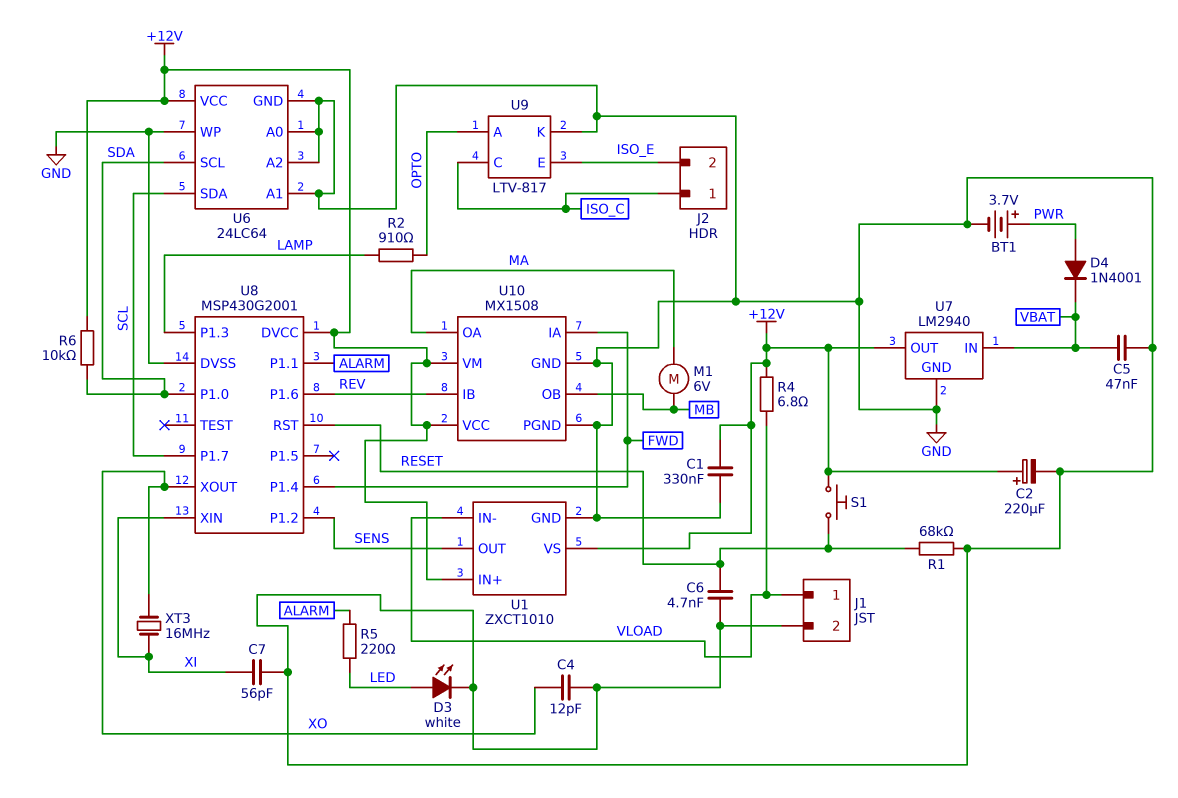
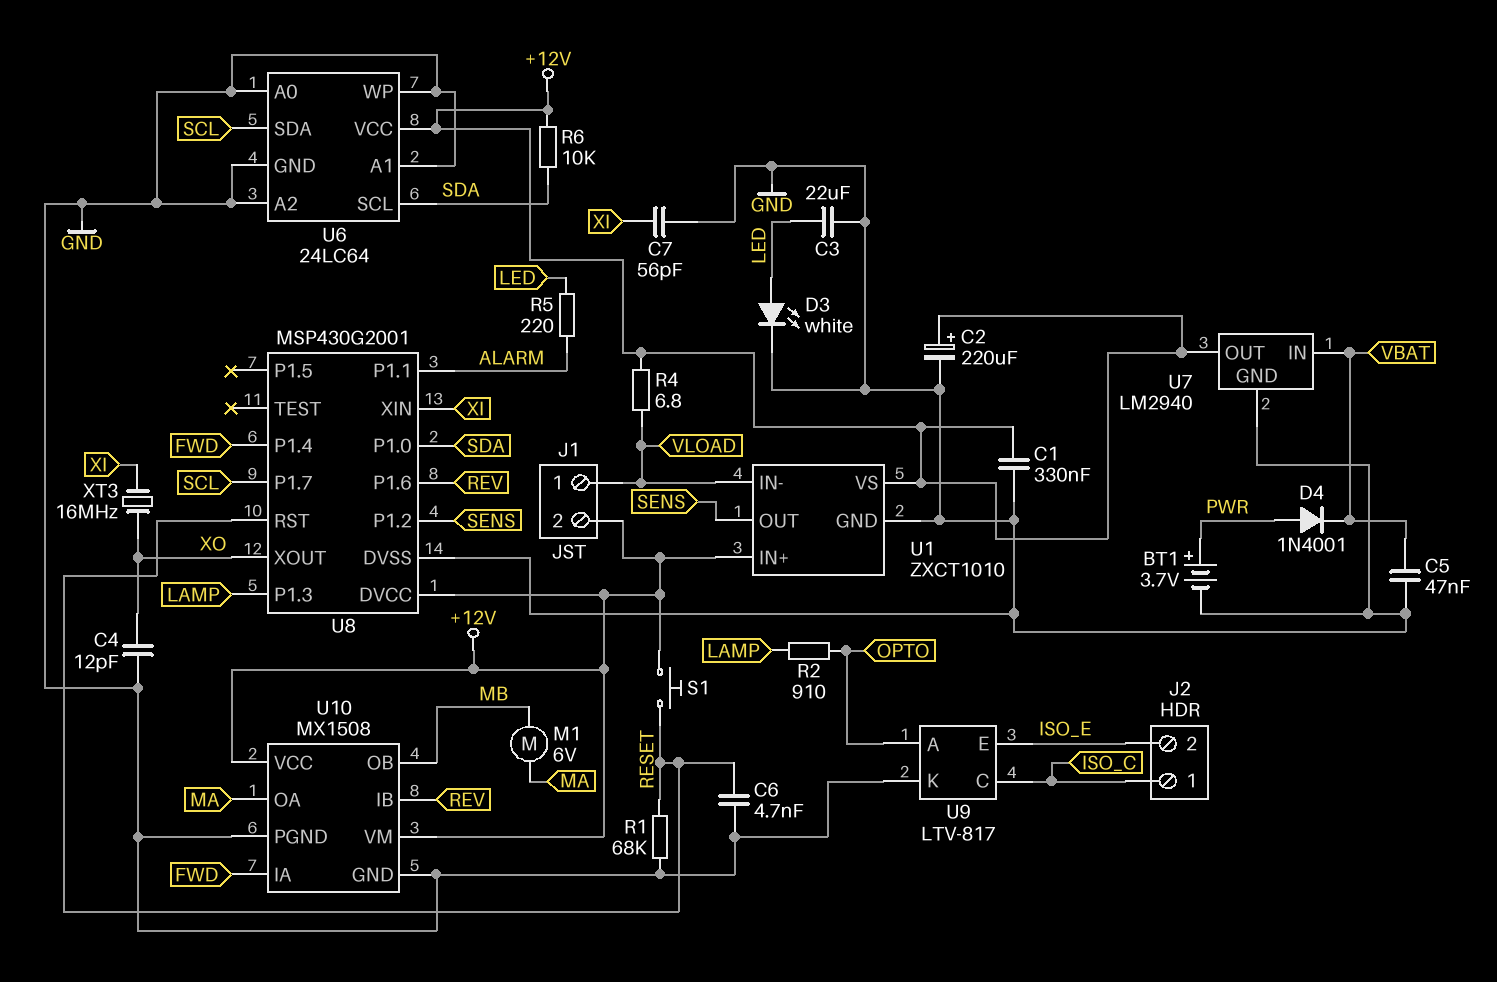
C3: none -> 22uF (GND, LED)
J1 pin 2: GND -> +12V

